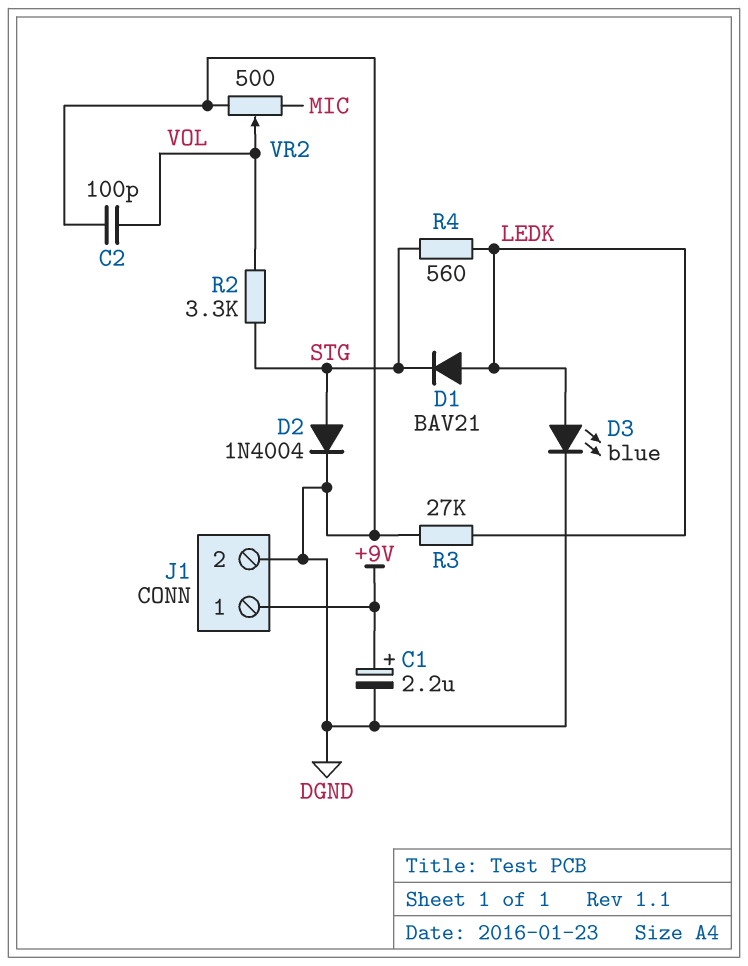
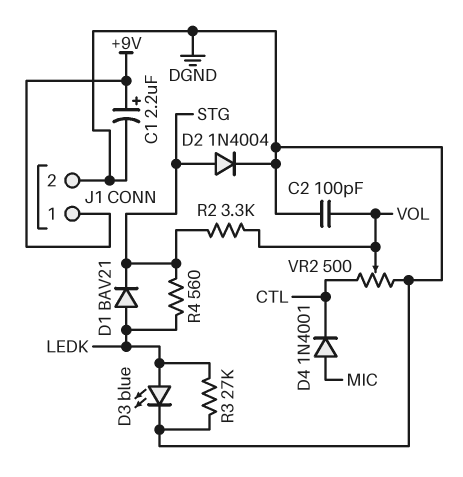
D4: none -> diode 1N4001 (A MIC, K CTL)
VR2: 500 (DGND, MIC, wiper VOL) -> 500 (CTL, DGND, wiper VOL)

